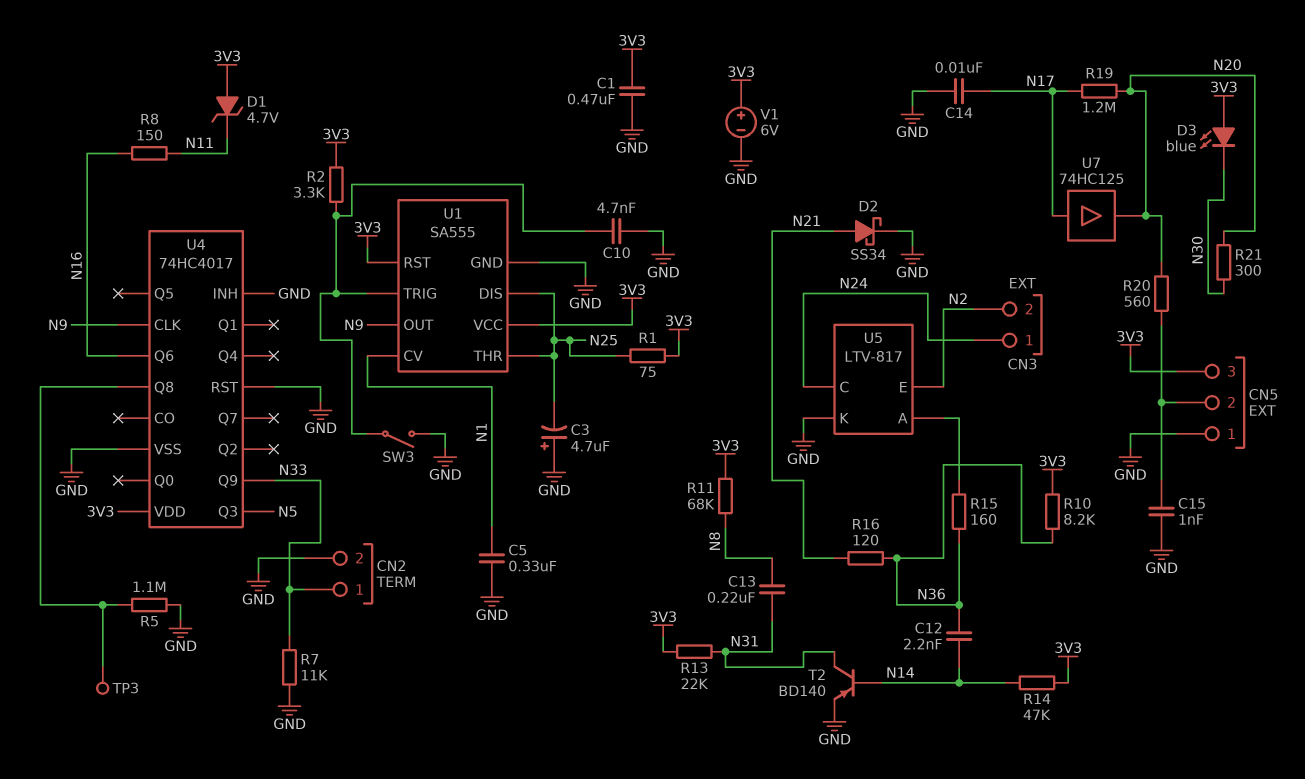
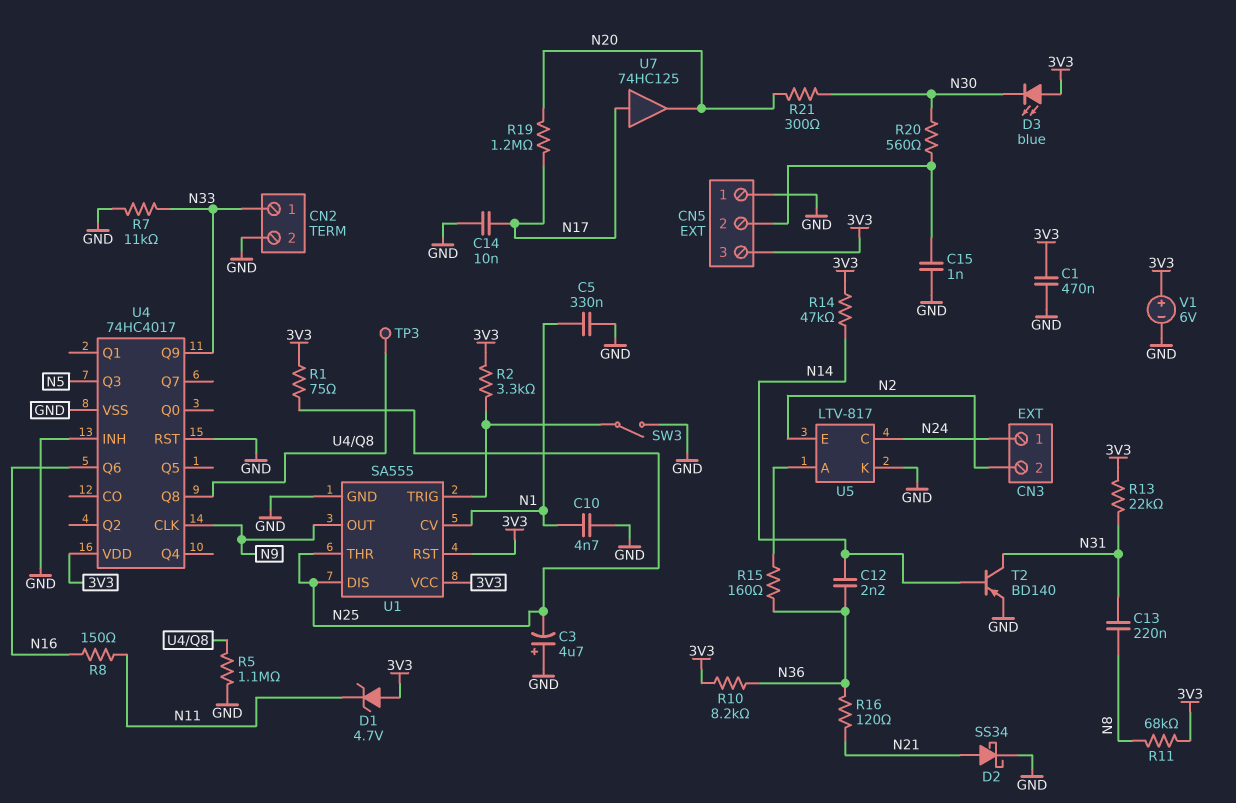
C10: 4.7nF (GND, U1/TRIG) -> 4.7nF (GND, N1)
R20: 560 (CN5/2, N20) -> 560 (CN5/2, N30)

